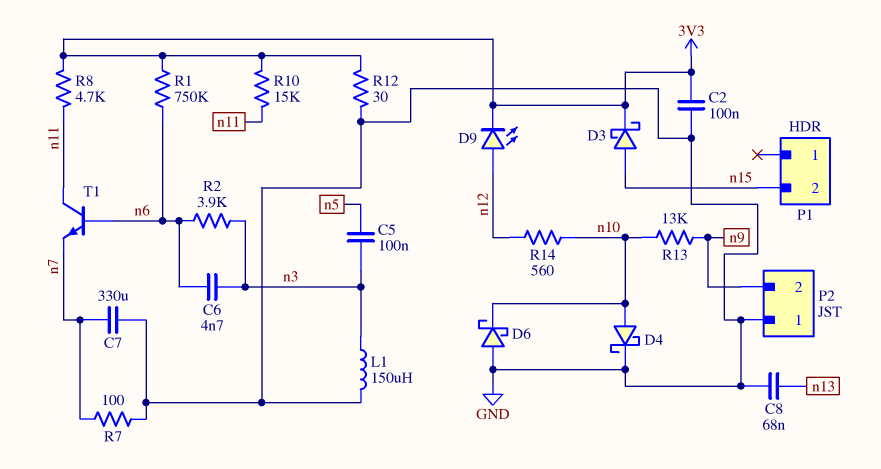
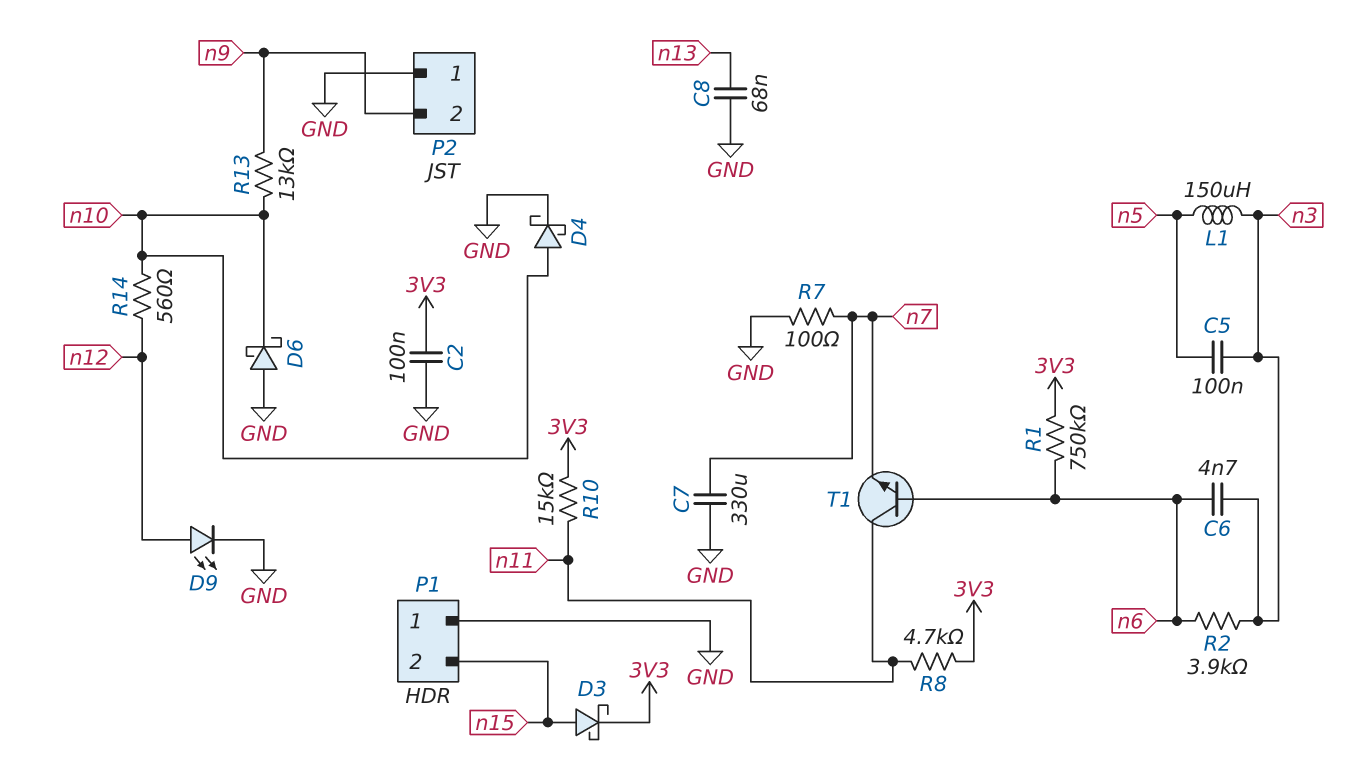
D9: LED (A n12, K 3V3) -> LED (A n12, K GND)
L1: 150uH (GND, n3) -> 150uH (n3, n5)
P1 pin 1: none -> GND
R12: 30 (3V3, GND) -> none

